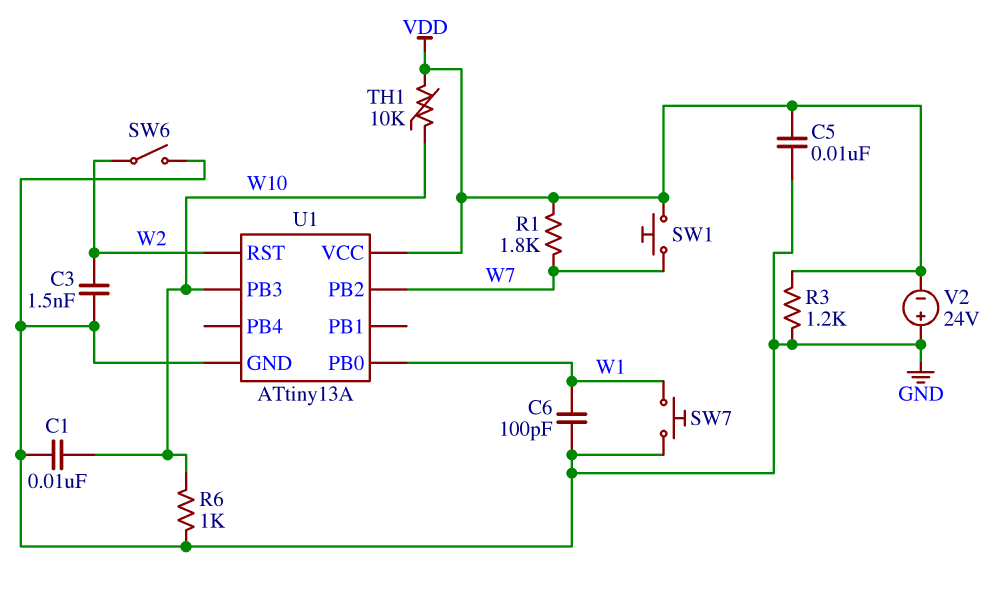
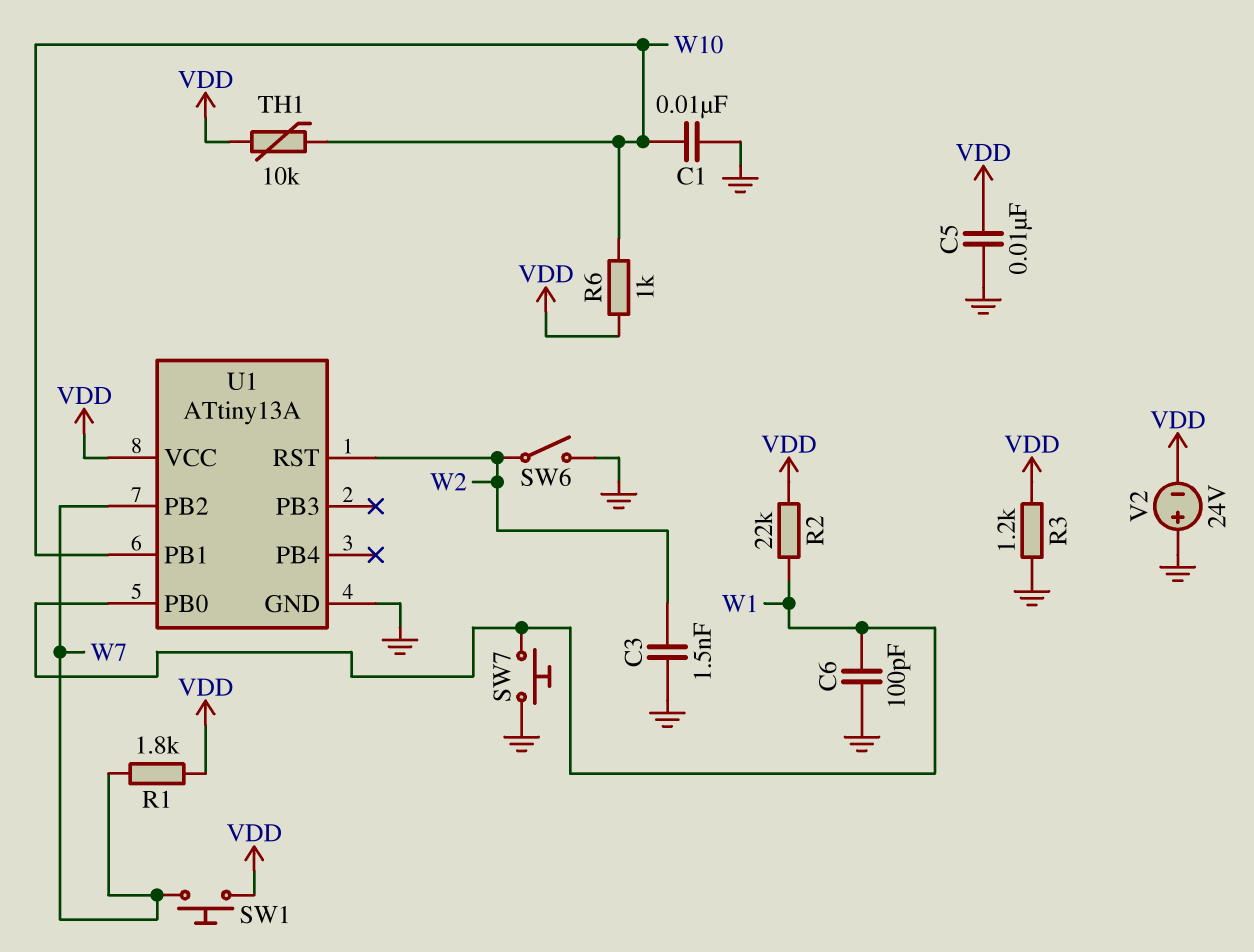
R2: none -> 22k (VDD, W1)
R6: 1k (GND, W10) -> 1k (VDD, W10)
U1 pin PB1: none -> W10
U1 pin PB3: W10 -> none

